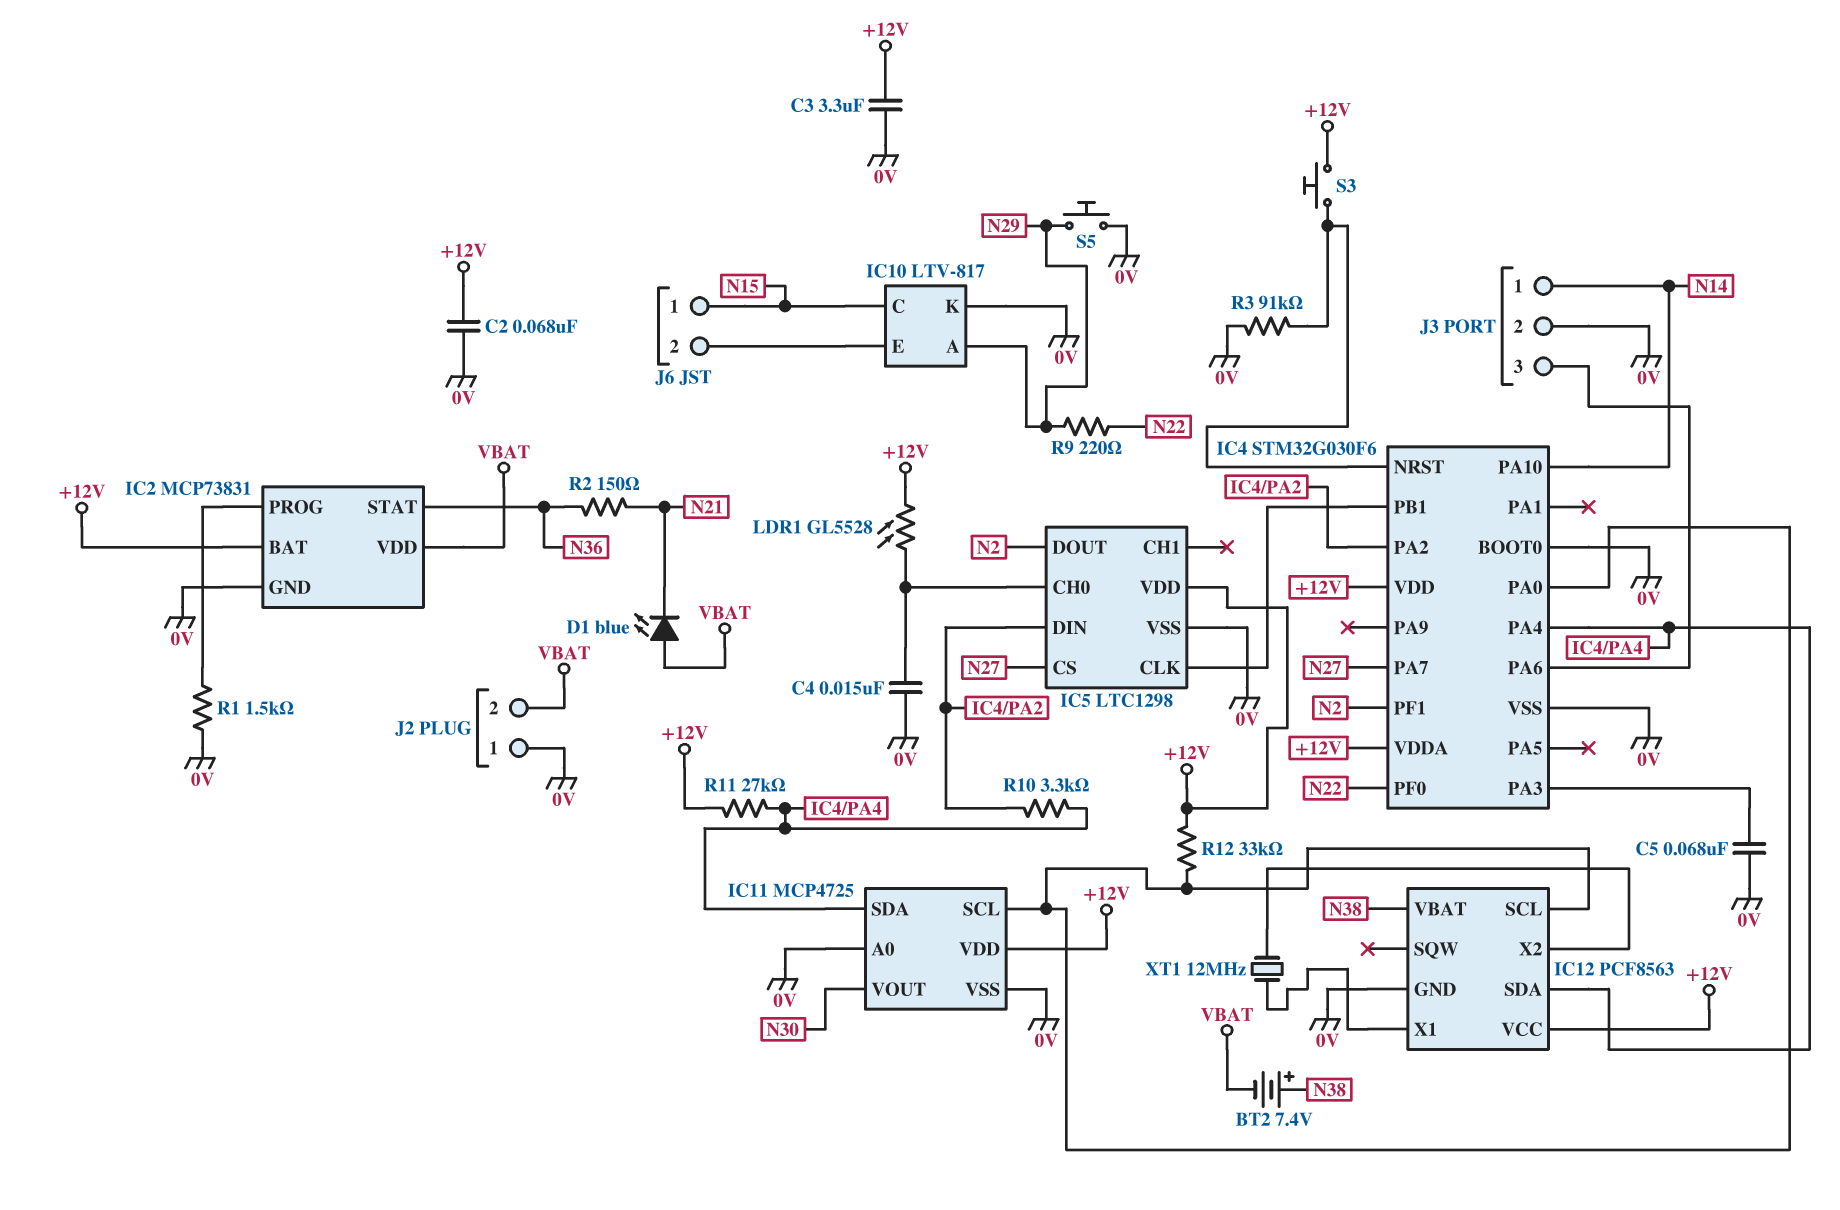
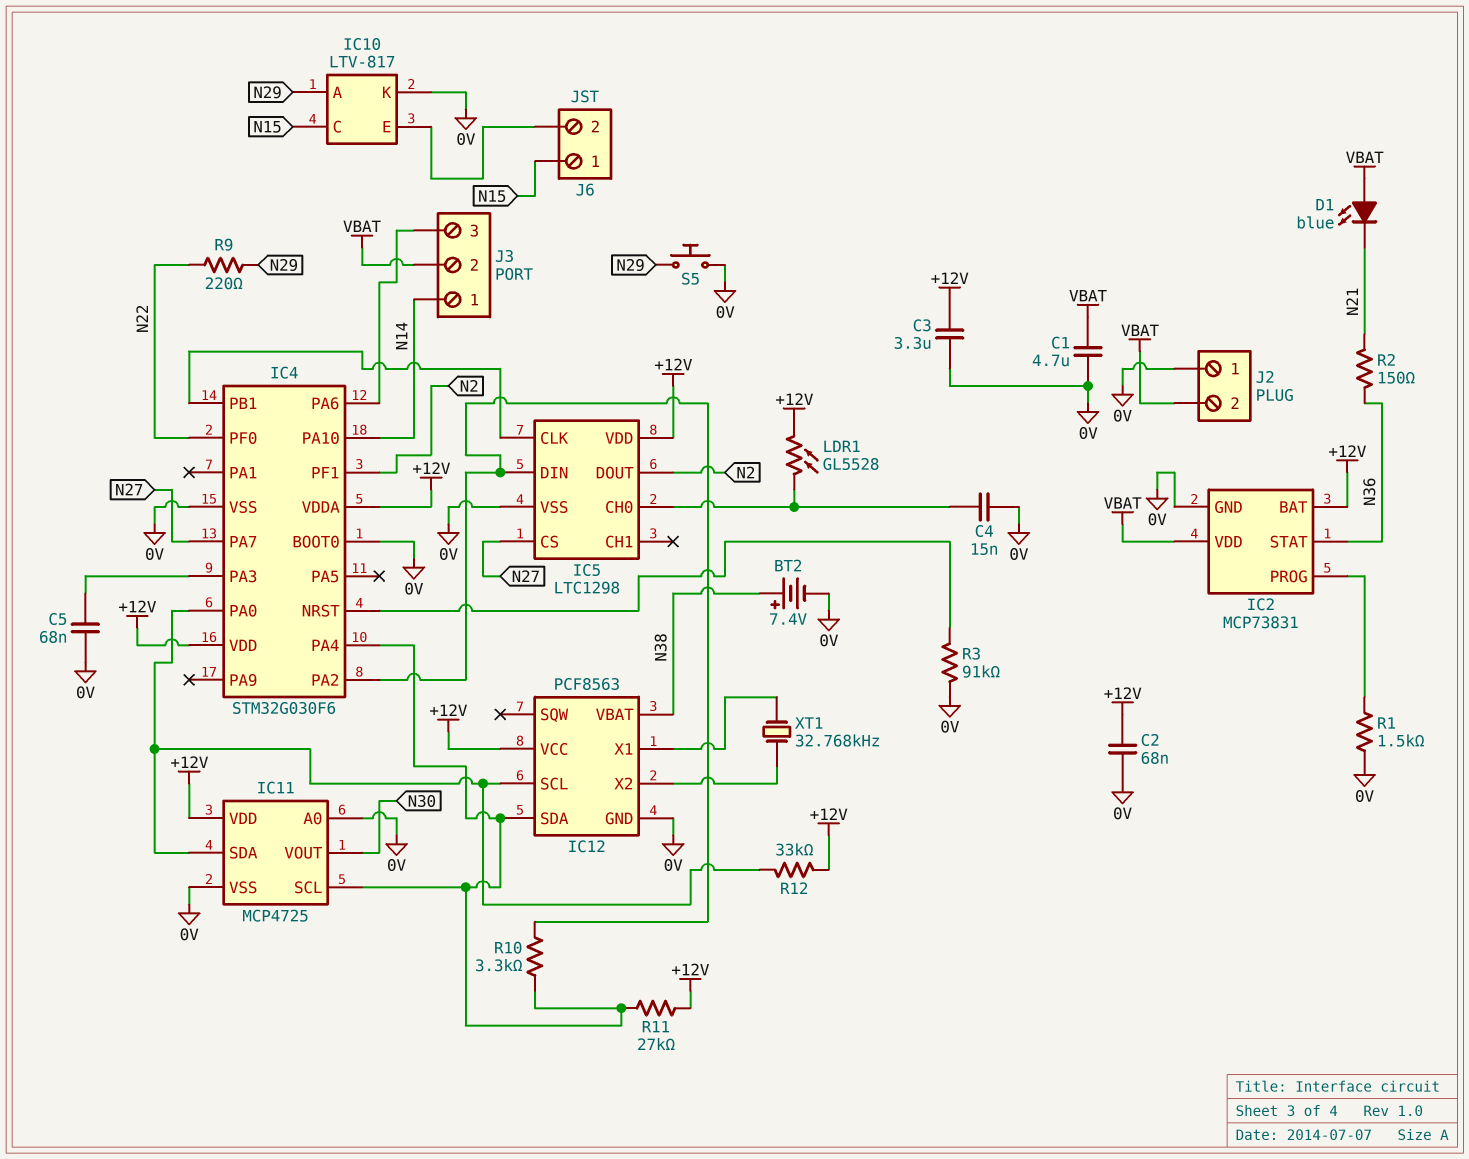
BT2: 7.4V (plus N38, minus VBAT) -> 7.4V (plus N38, minus 0V)
C1: none -> 4.7uF (0V, VBAT)
IC11 pin SCL: IC4/PA0 -> IC4/PA4
IC11 pin SDA: IC4/PA4 -> IC4/PA0
J3 pin 2: 0V -> VBAT
S3: button (+12V, IC4/NRST) -> none
XT1: 12MHz (IC12/X1, IC12/X2) -> 32.768kHz (IC12/X1, IC12/X2)

